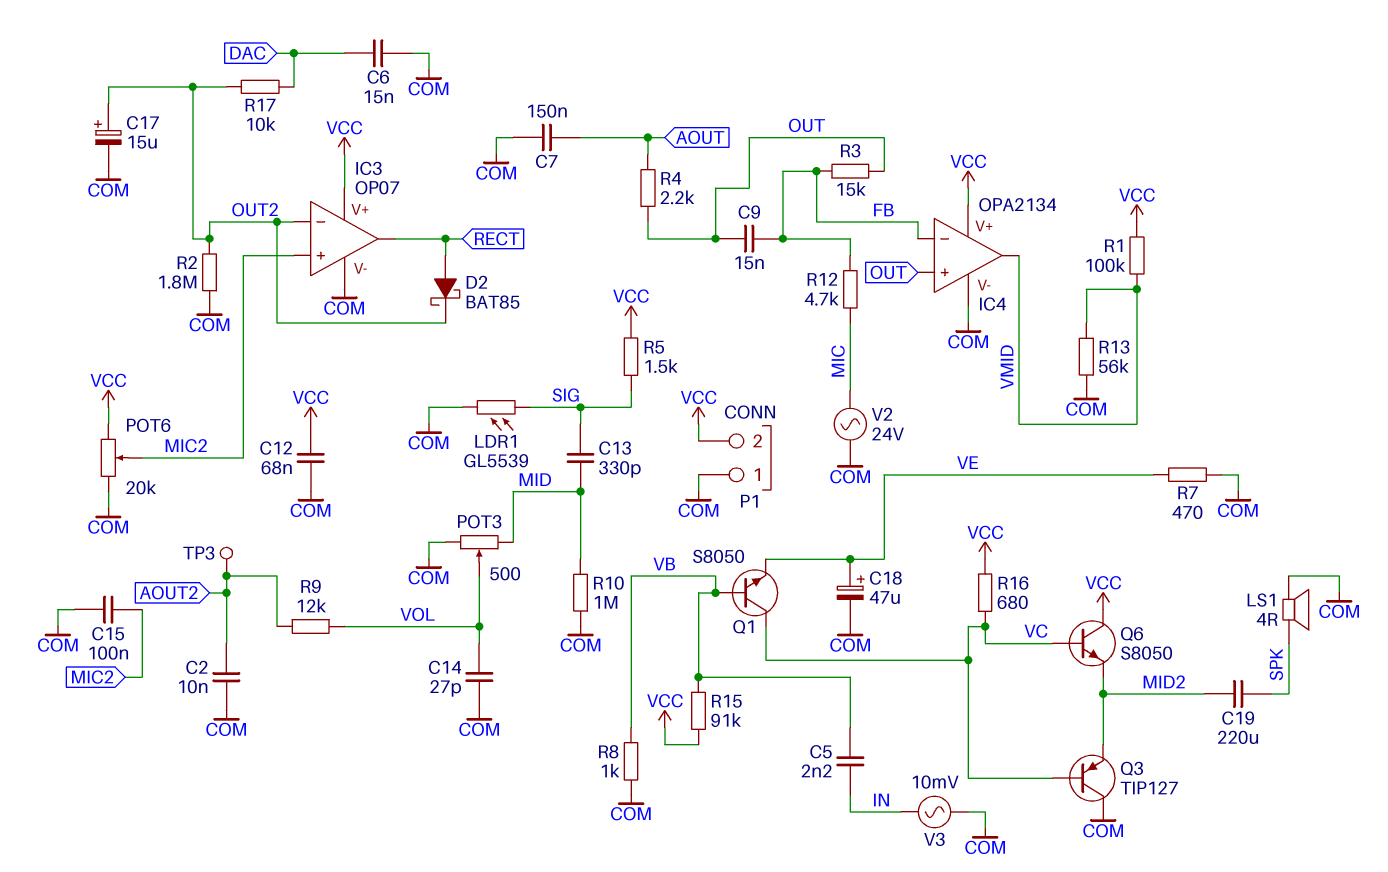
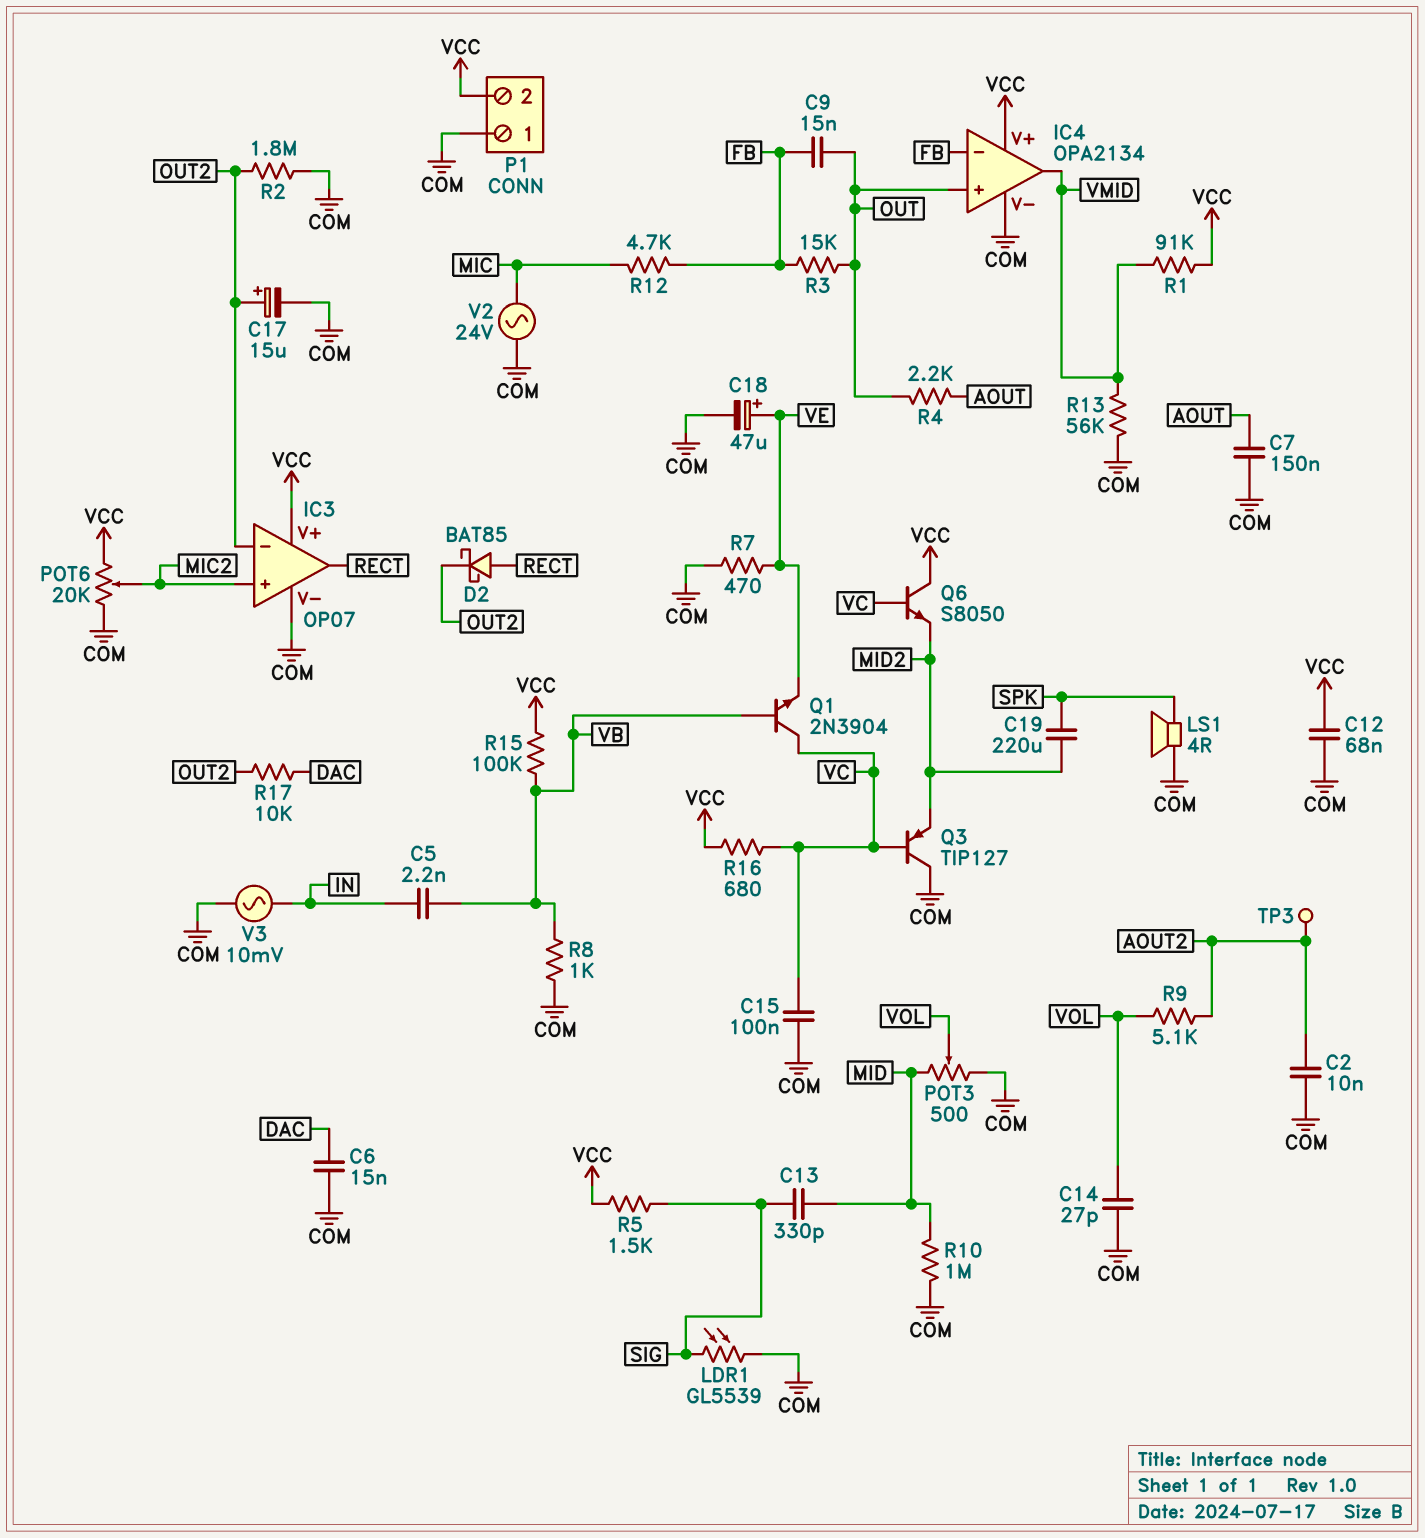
C15: 100nF (COM, MIC2) -> 100nF (COM, VC)
Q1: NPN S8050 (B VB, C VC, E VE) -> NPN 2N3904 (B VB, C VC, E VE)
R1: 100k (VCC, VMID) -> 91k (VCC, VMID)
R9: 12k (AOUT2, VOL) -> 5.1k (AOUT2, VOL)
R15: 91k (VB, VCC) -> 100k (VB, VCC)

